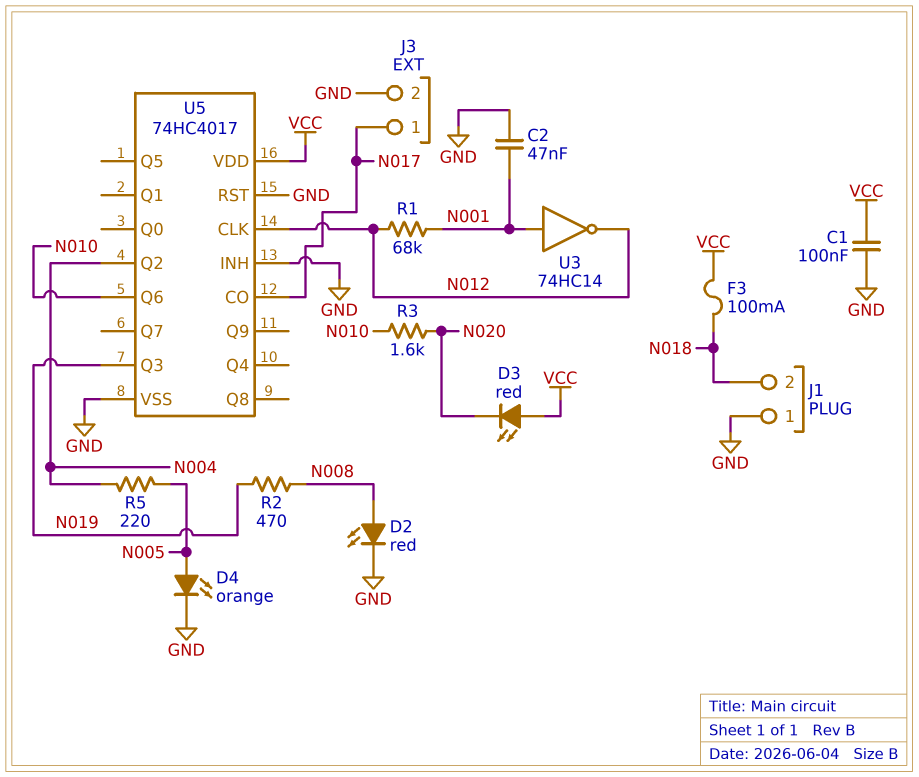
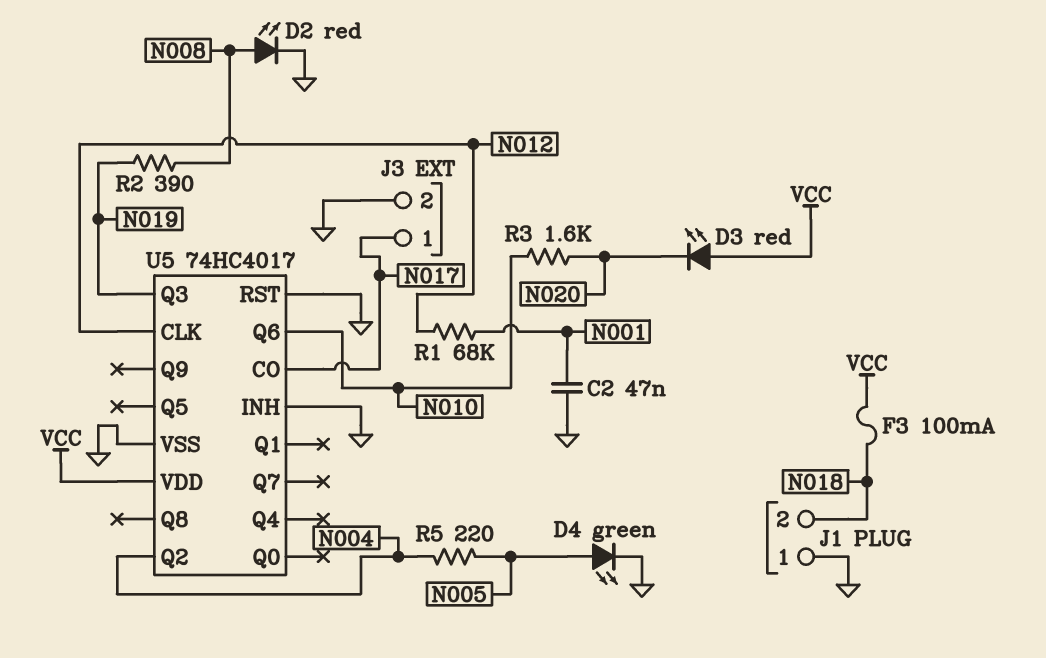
C1: 100nF (GND, VCC) -> none
D4: LED orange (A N005, K GND) -> LED green (A N005, K GND)
R2: 470 (N008, N019) -> 390 (N008, N019)
U3: NOT 74HC14 (in N001, out N012) -> none

